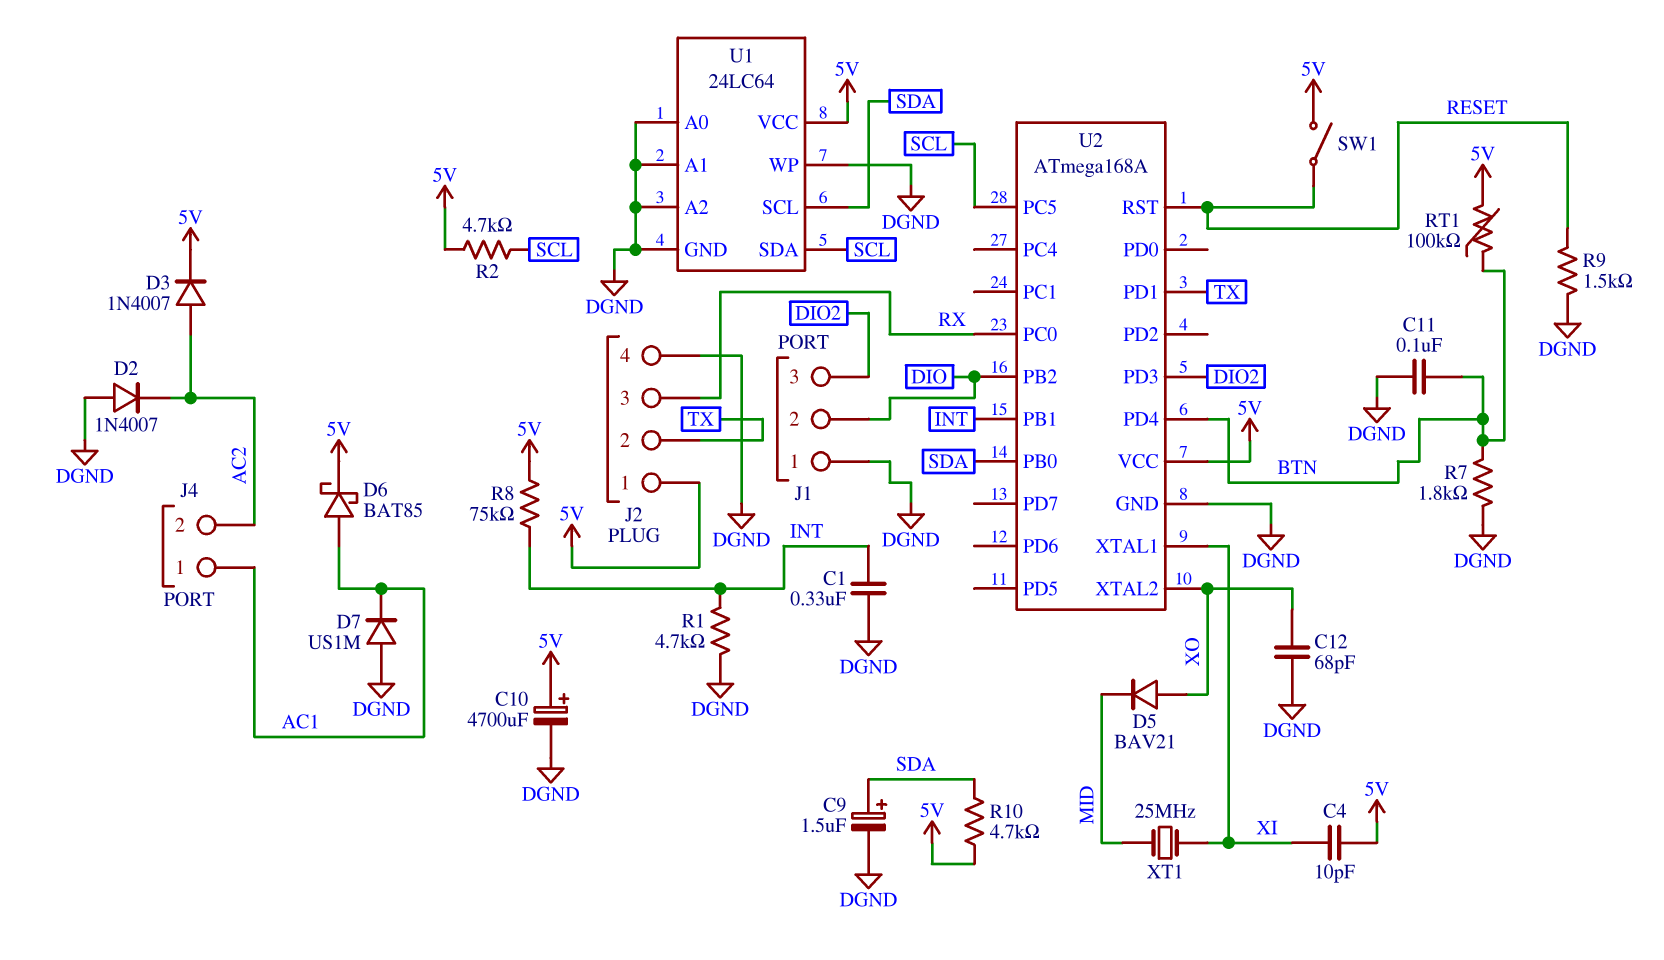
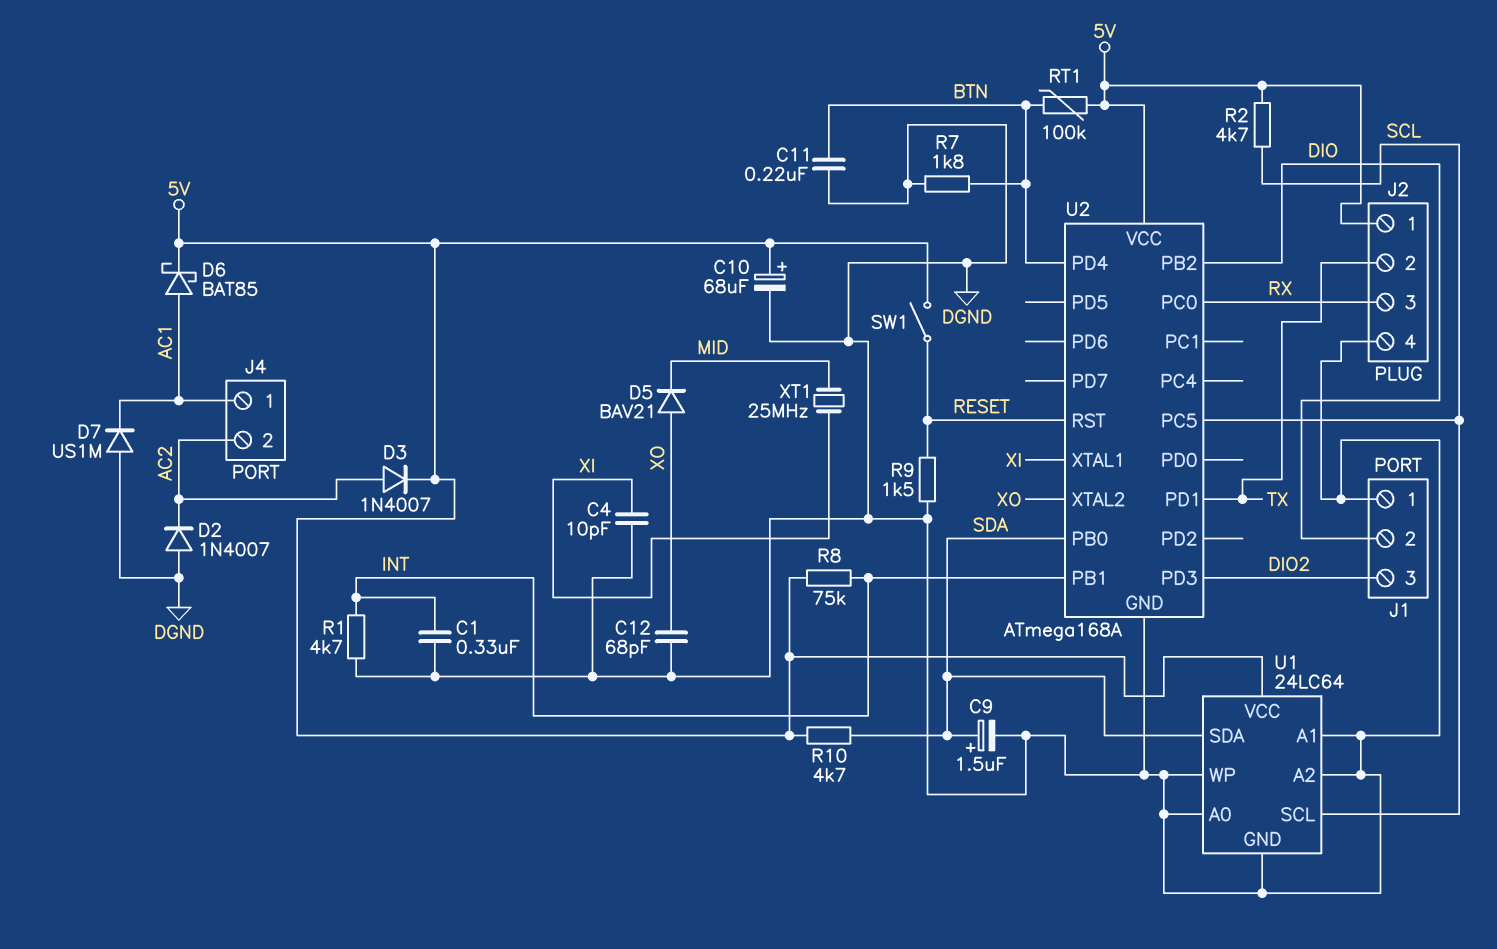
C4: 10pF (5V, XI) -> 10pF (DGND, XI)
C10: 4700uF (plus 5V, minus DGND) -> 68uF (plus 5V, minus DGND)
C11: 100nF (BTN, DGND) -> 220nF (BTN, DGND)
U1 pin SCL: SDA -> SCL
U1 pin SDA: SCL -> SDA

